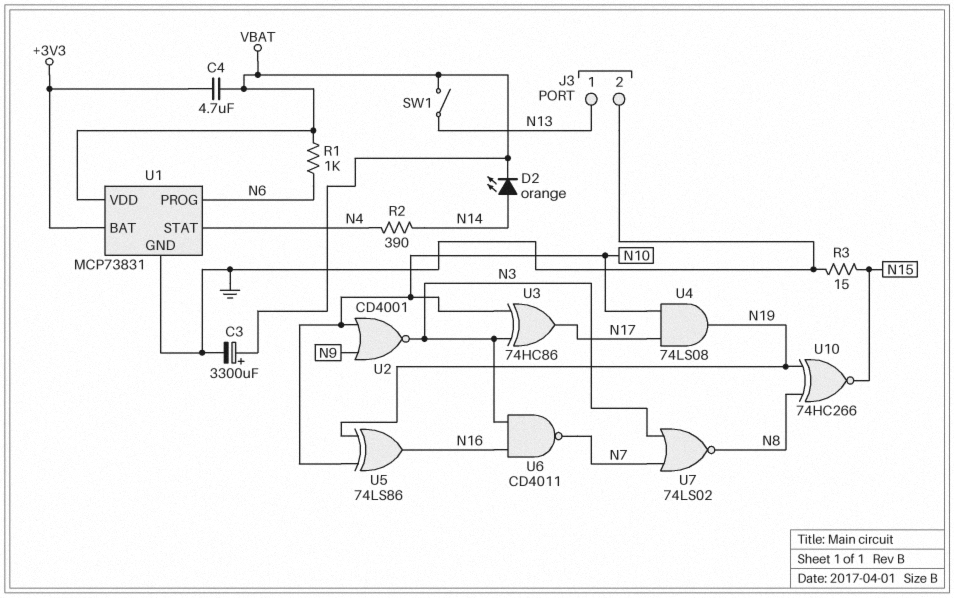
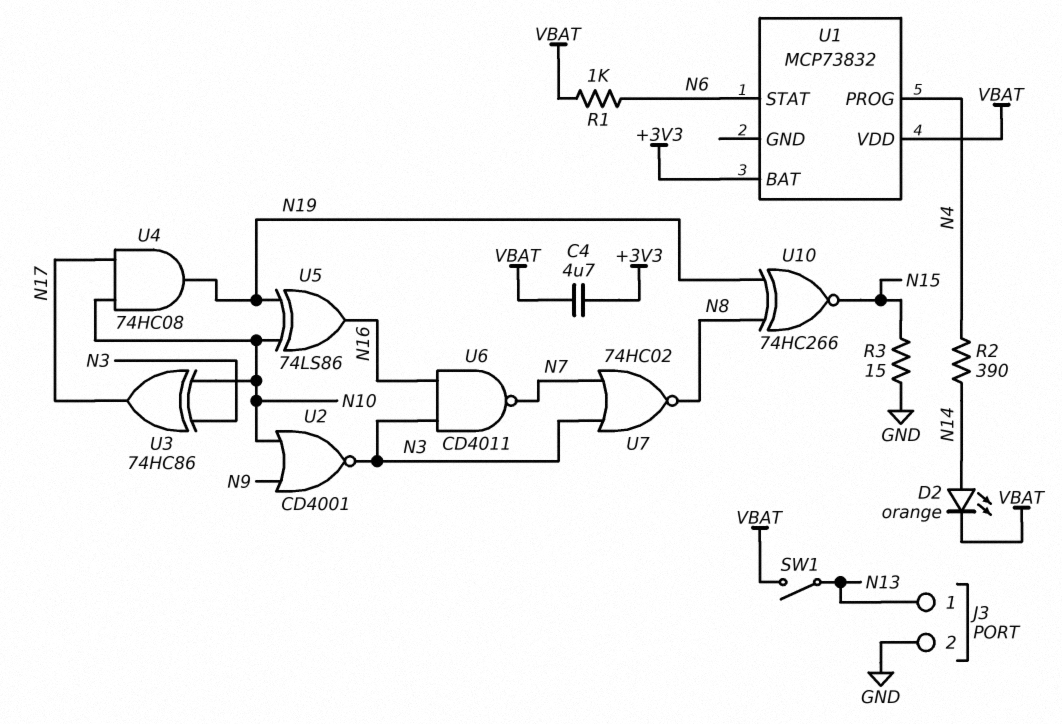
C3: 3300uF (plus VBAT, minus GND) -> none
U1: MCP73831 -> MCP73832
U1 pin GND: GND -> none
U1 pin PROG: N6 -> N4
U1 pin STAT: N4 -> N6
U4: AND 74LS08 (in N10, in N17, out N19) -> AND 74HC08 (in N10, in N17, out N19)
U7: NOR 74LS02 (in N3, in N7, out N8) -> NOR 74HC02 (in N3, in N7, out N8)

